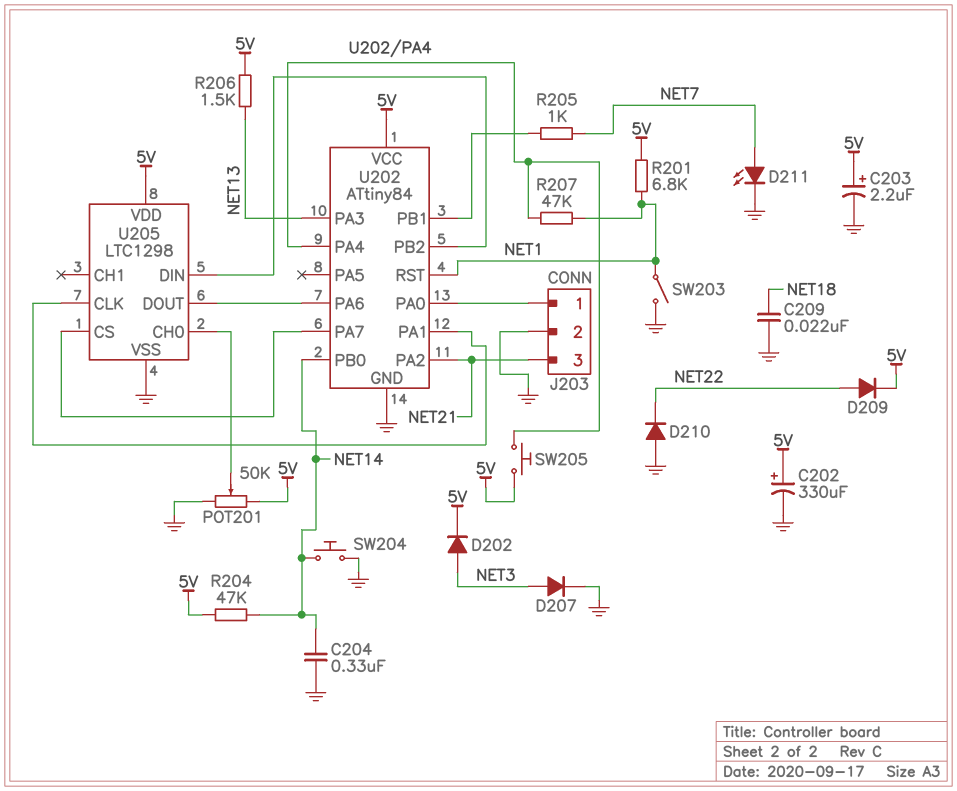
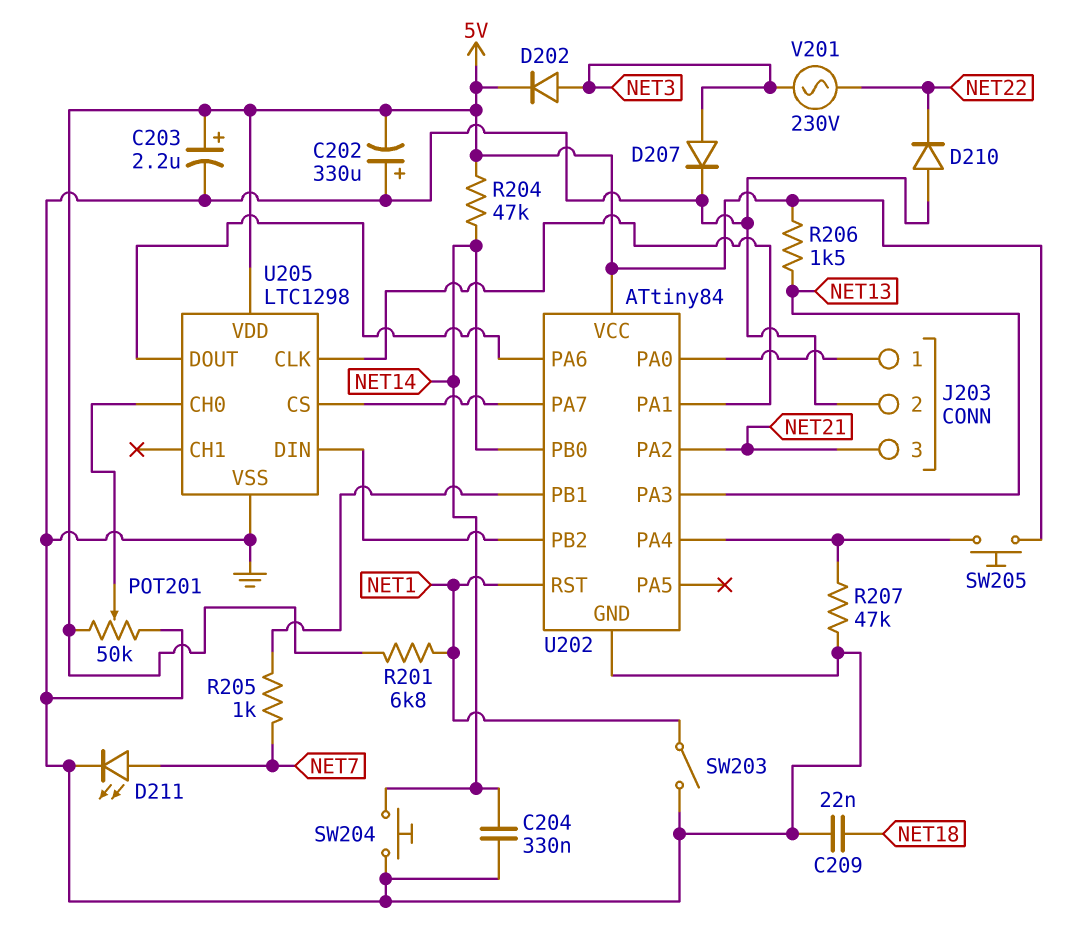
C202: 330uF (plus 5V, minus GND) -> 330uF (plus GND, minus 5V)
D209: diode (A NET22, K 5V) -> none
R207: 47k (NET1, U202/PA4) -> 47k (GND, U202/PA4)
V201: none -> AC 230V (NET3, NET22)

